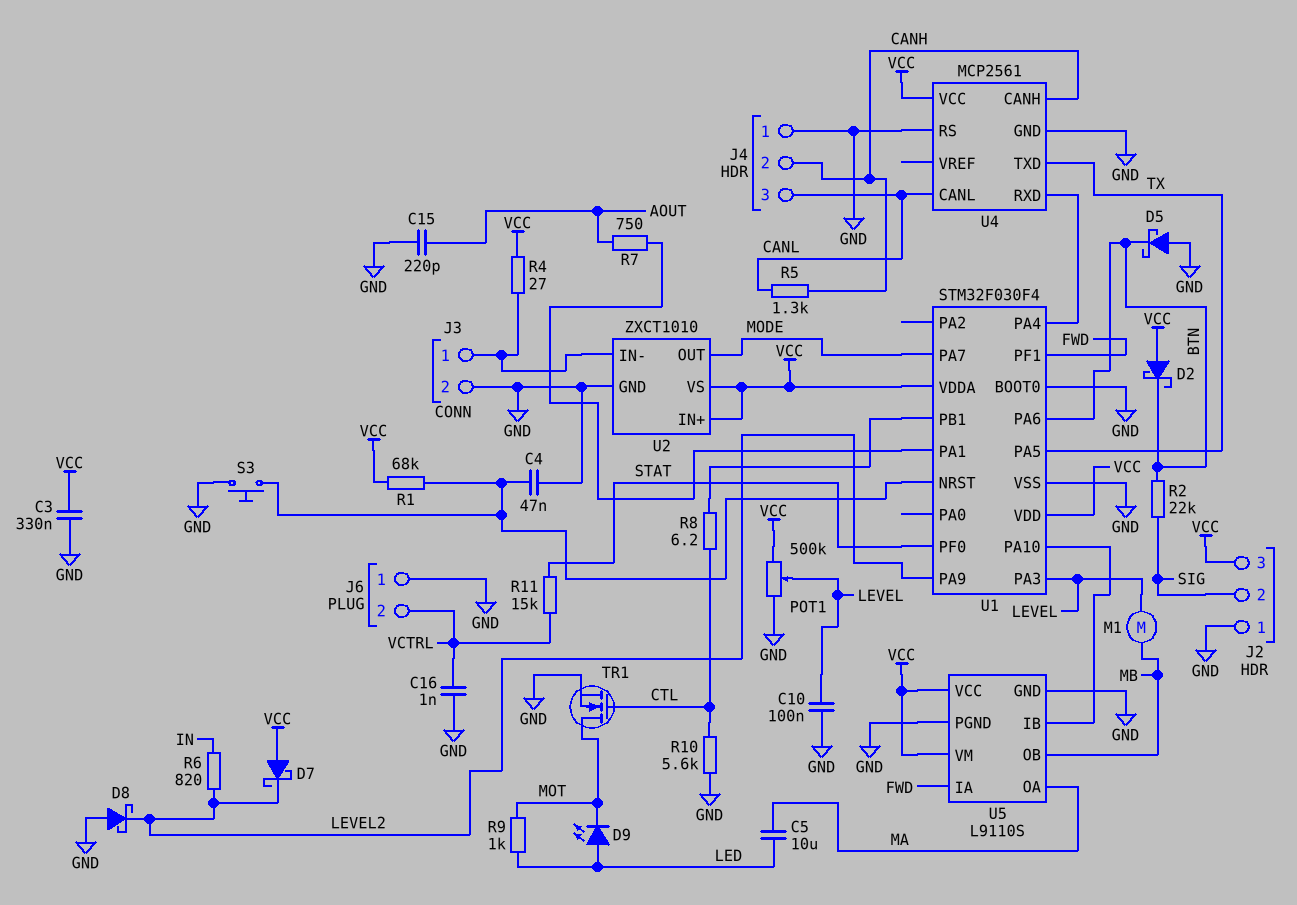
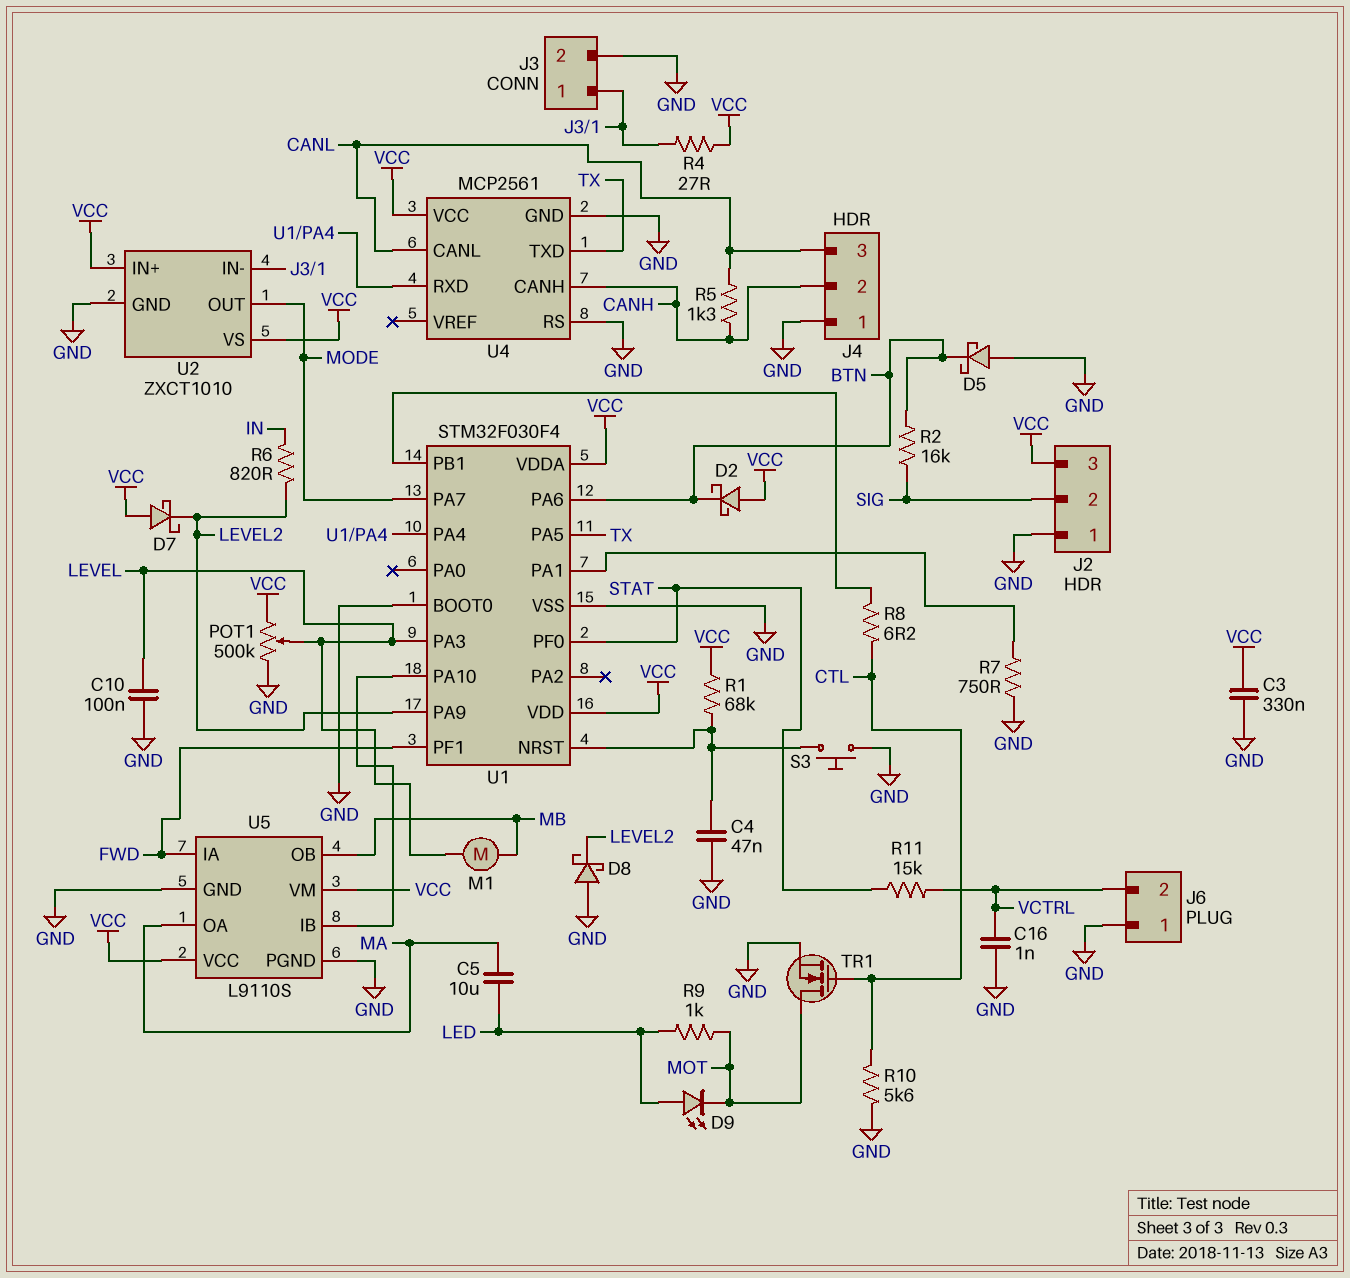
C15: 220pF (AOUT, GND) -> none
R2: 22k (BTN, SIG) -> 16k (BTN, SIG)
R7: 750 (AOUT, U1/PA1) -> 750 (GND, U1/PA1)

